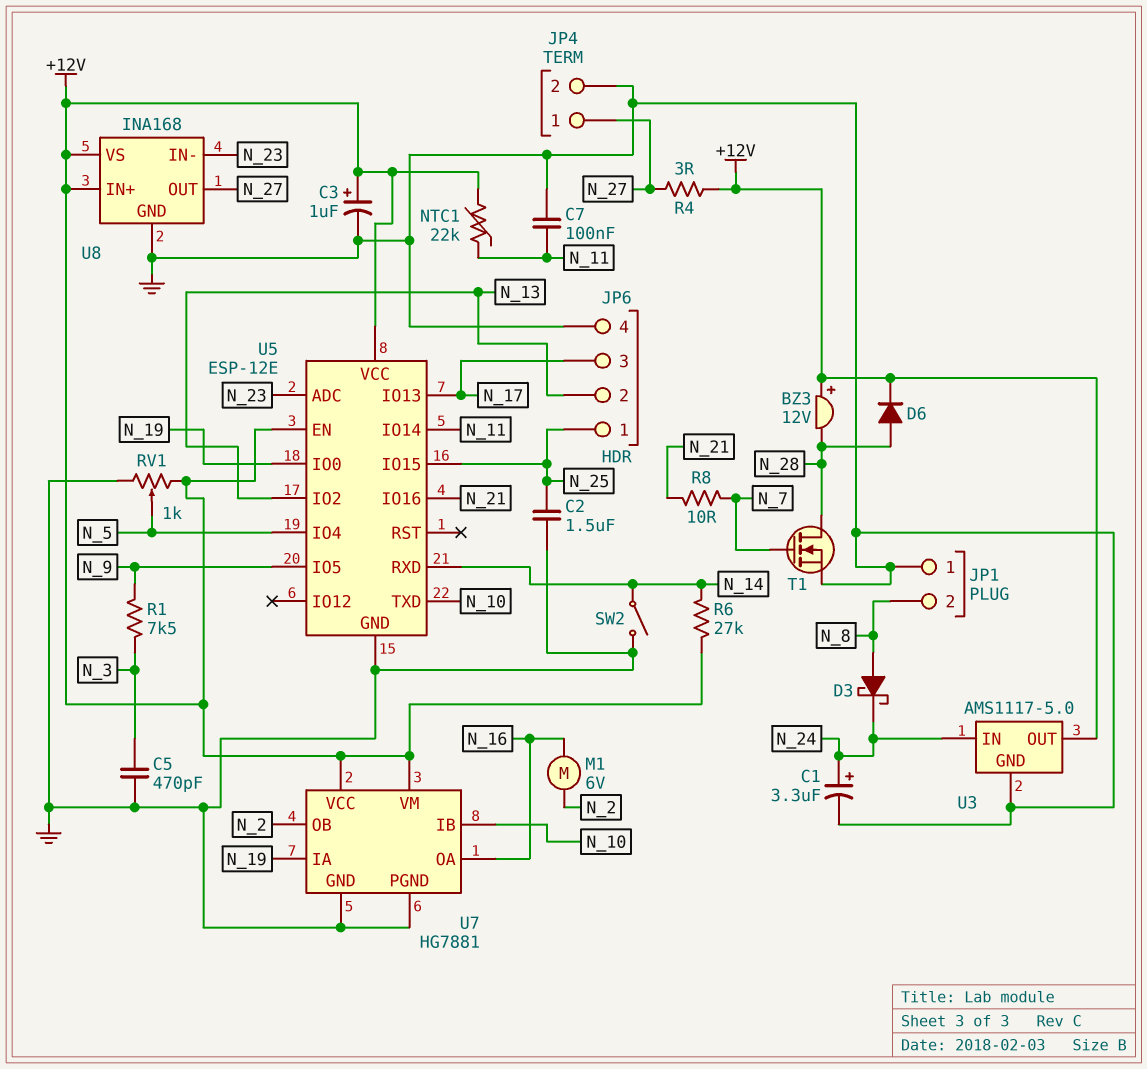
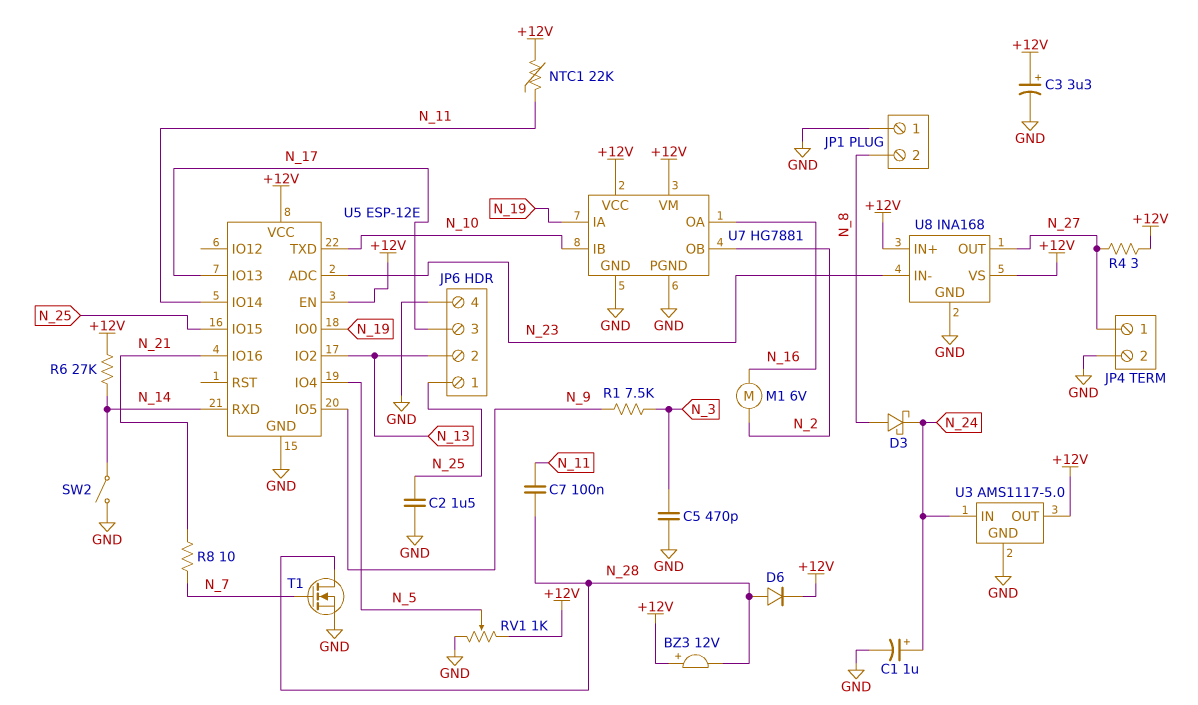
C1: 3.3uF (plus N_24, minus GND) -> 1uF (plus N_24, minus GND)
C3: 1uF (plus +12V, minus GND) -> 3.3uF (plus +12V, minus GND)
C7: 100nF (GND, N_11) -> 100nF (N_11, N_28)

